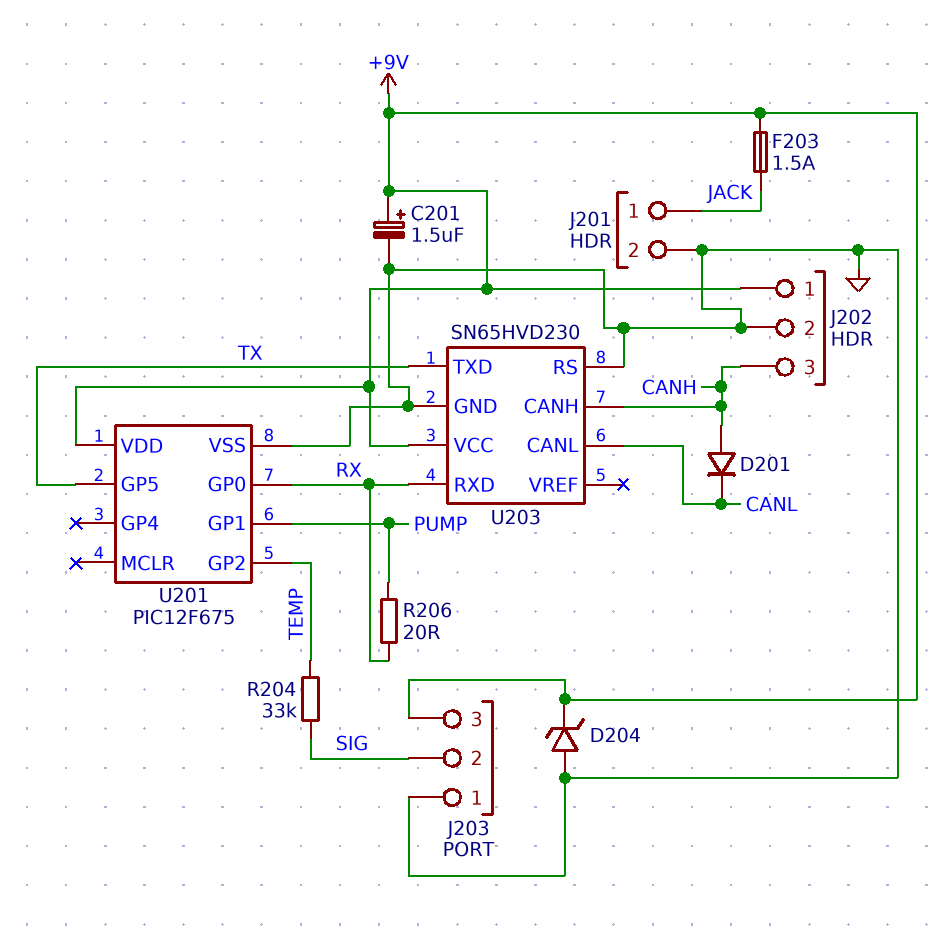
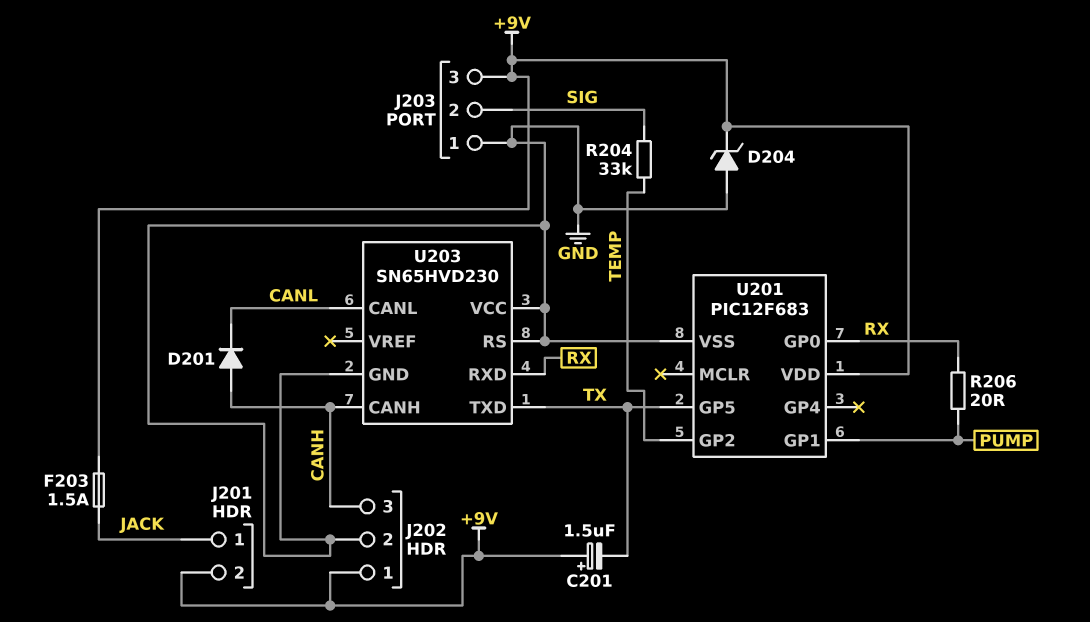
C201: 1.5uF (plus +9V, minus GND) -> 1.5uF (plus +9V, minus TX)
J201 pin 2: GND -> +9V
U201: PIC12F675 -> PIC12F683
U203 pin VCC: +9V -> GND

